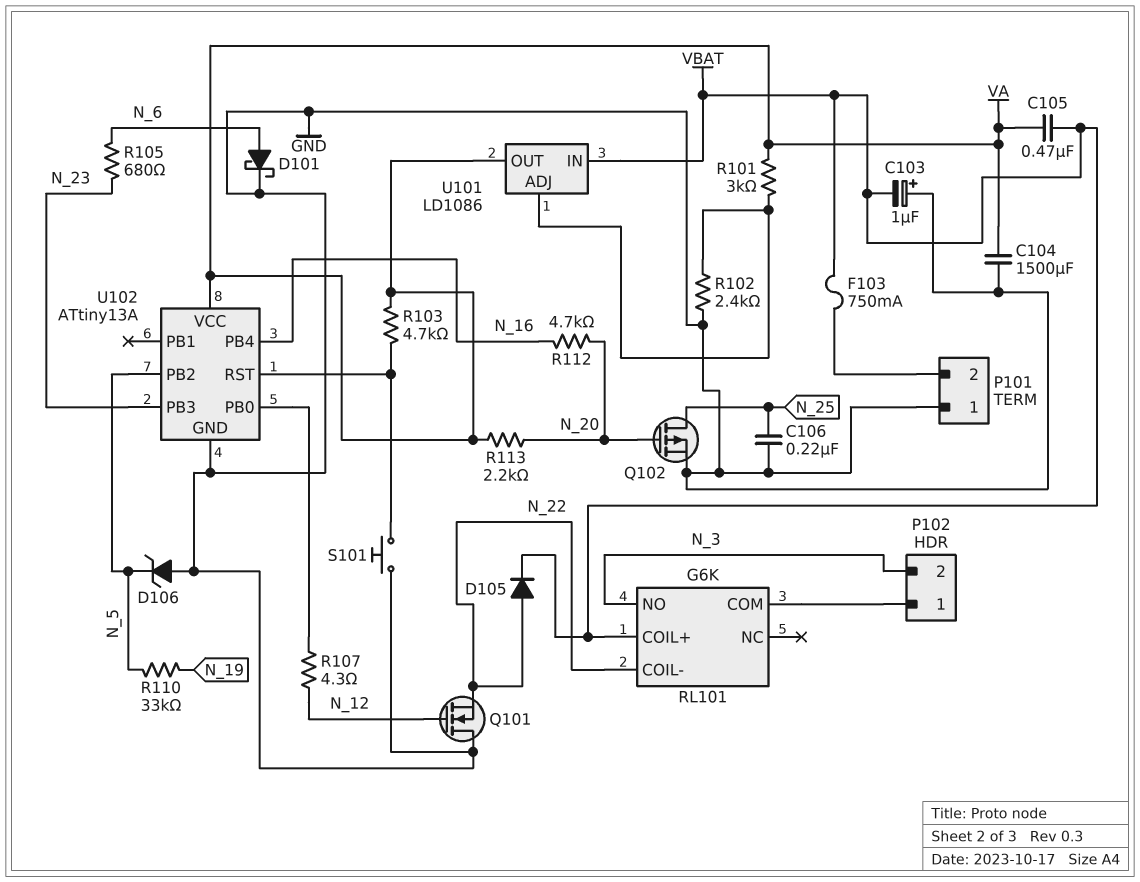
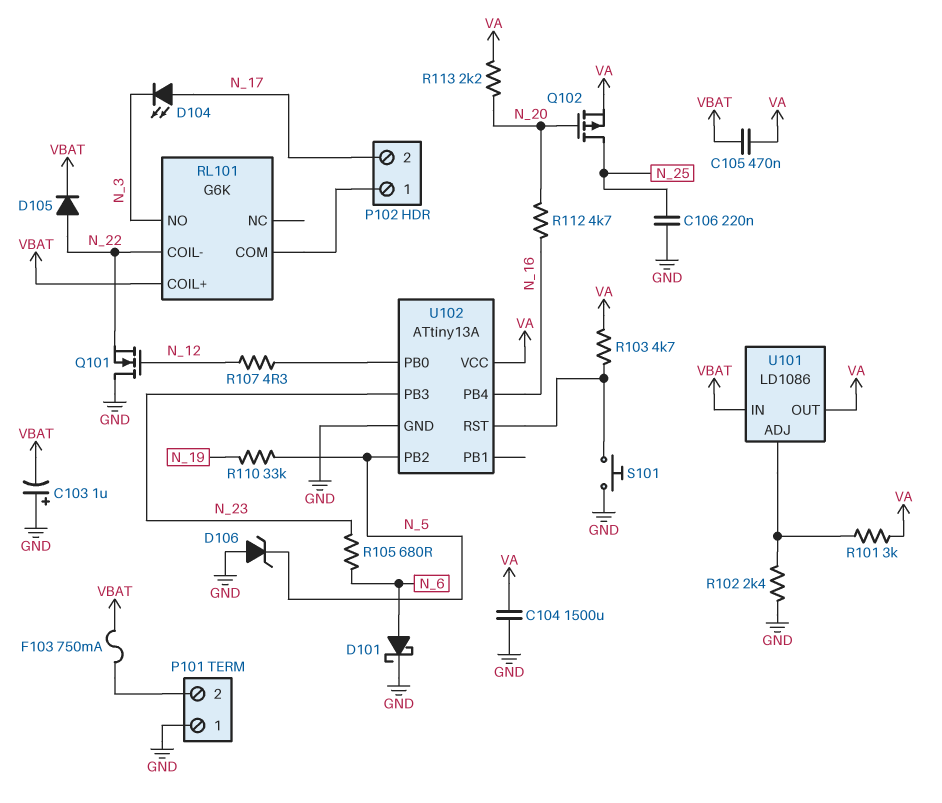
D104: none -> LED (A N_17, K N_3)
P102 pin 2: N_3 -> N_17
Q102: PMOS (G N_20, D N_25, S GND) -> PMOS (G N_20, D N_25, S VA)

